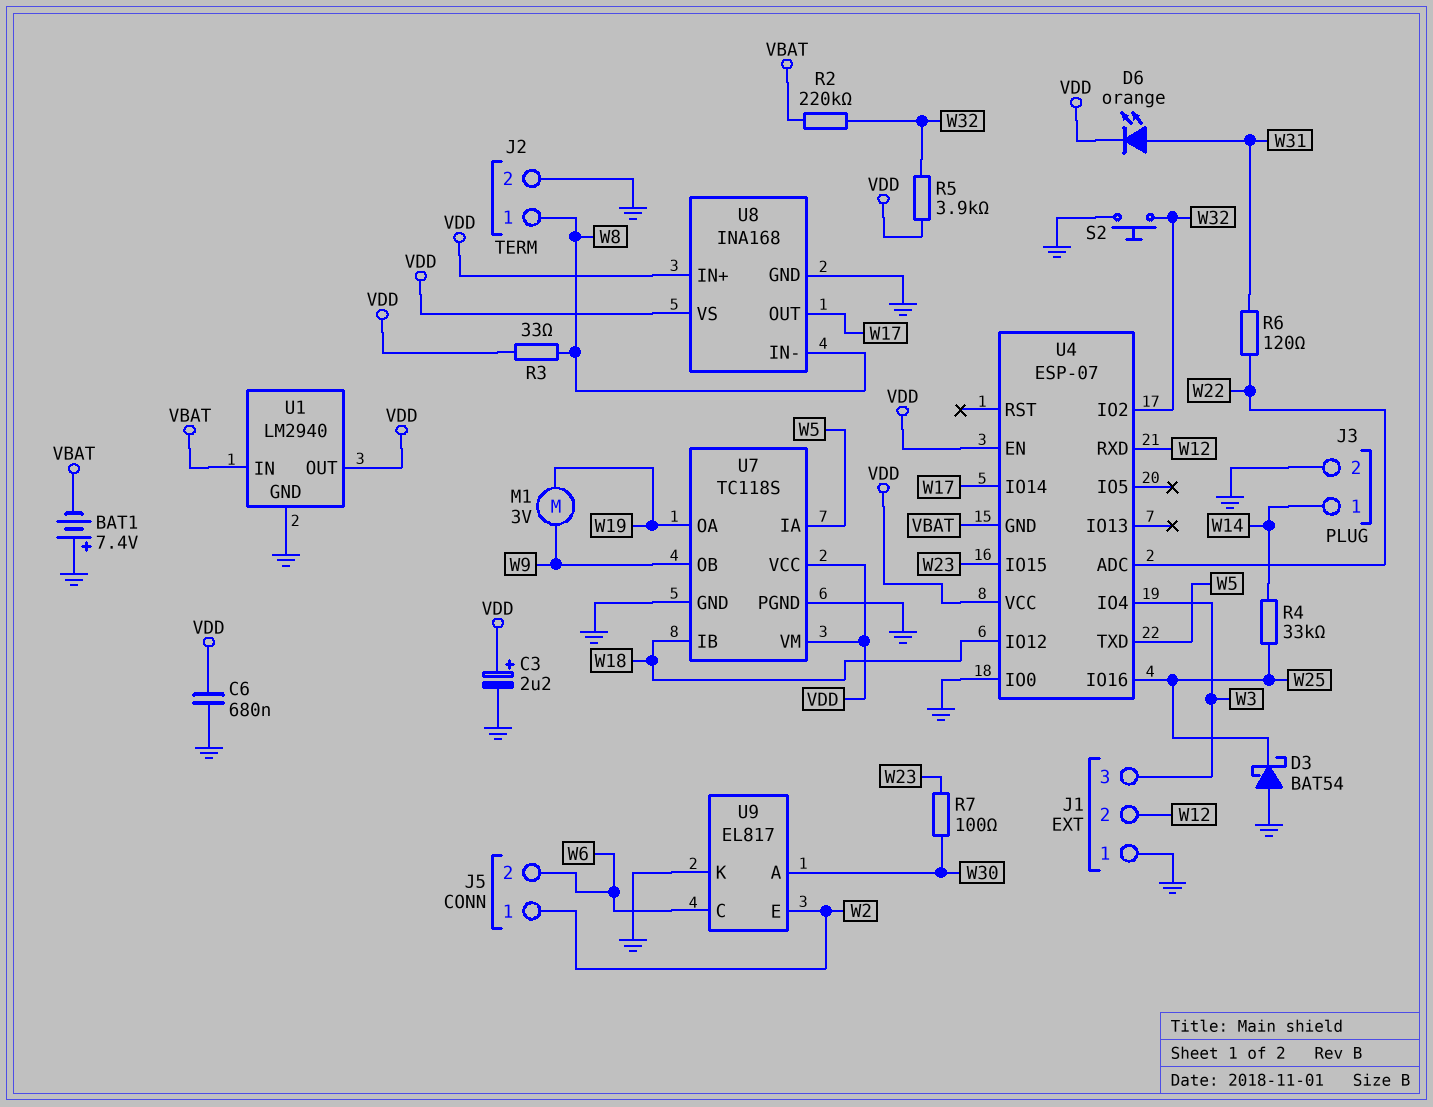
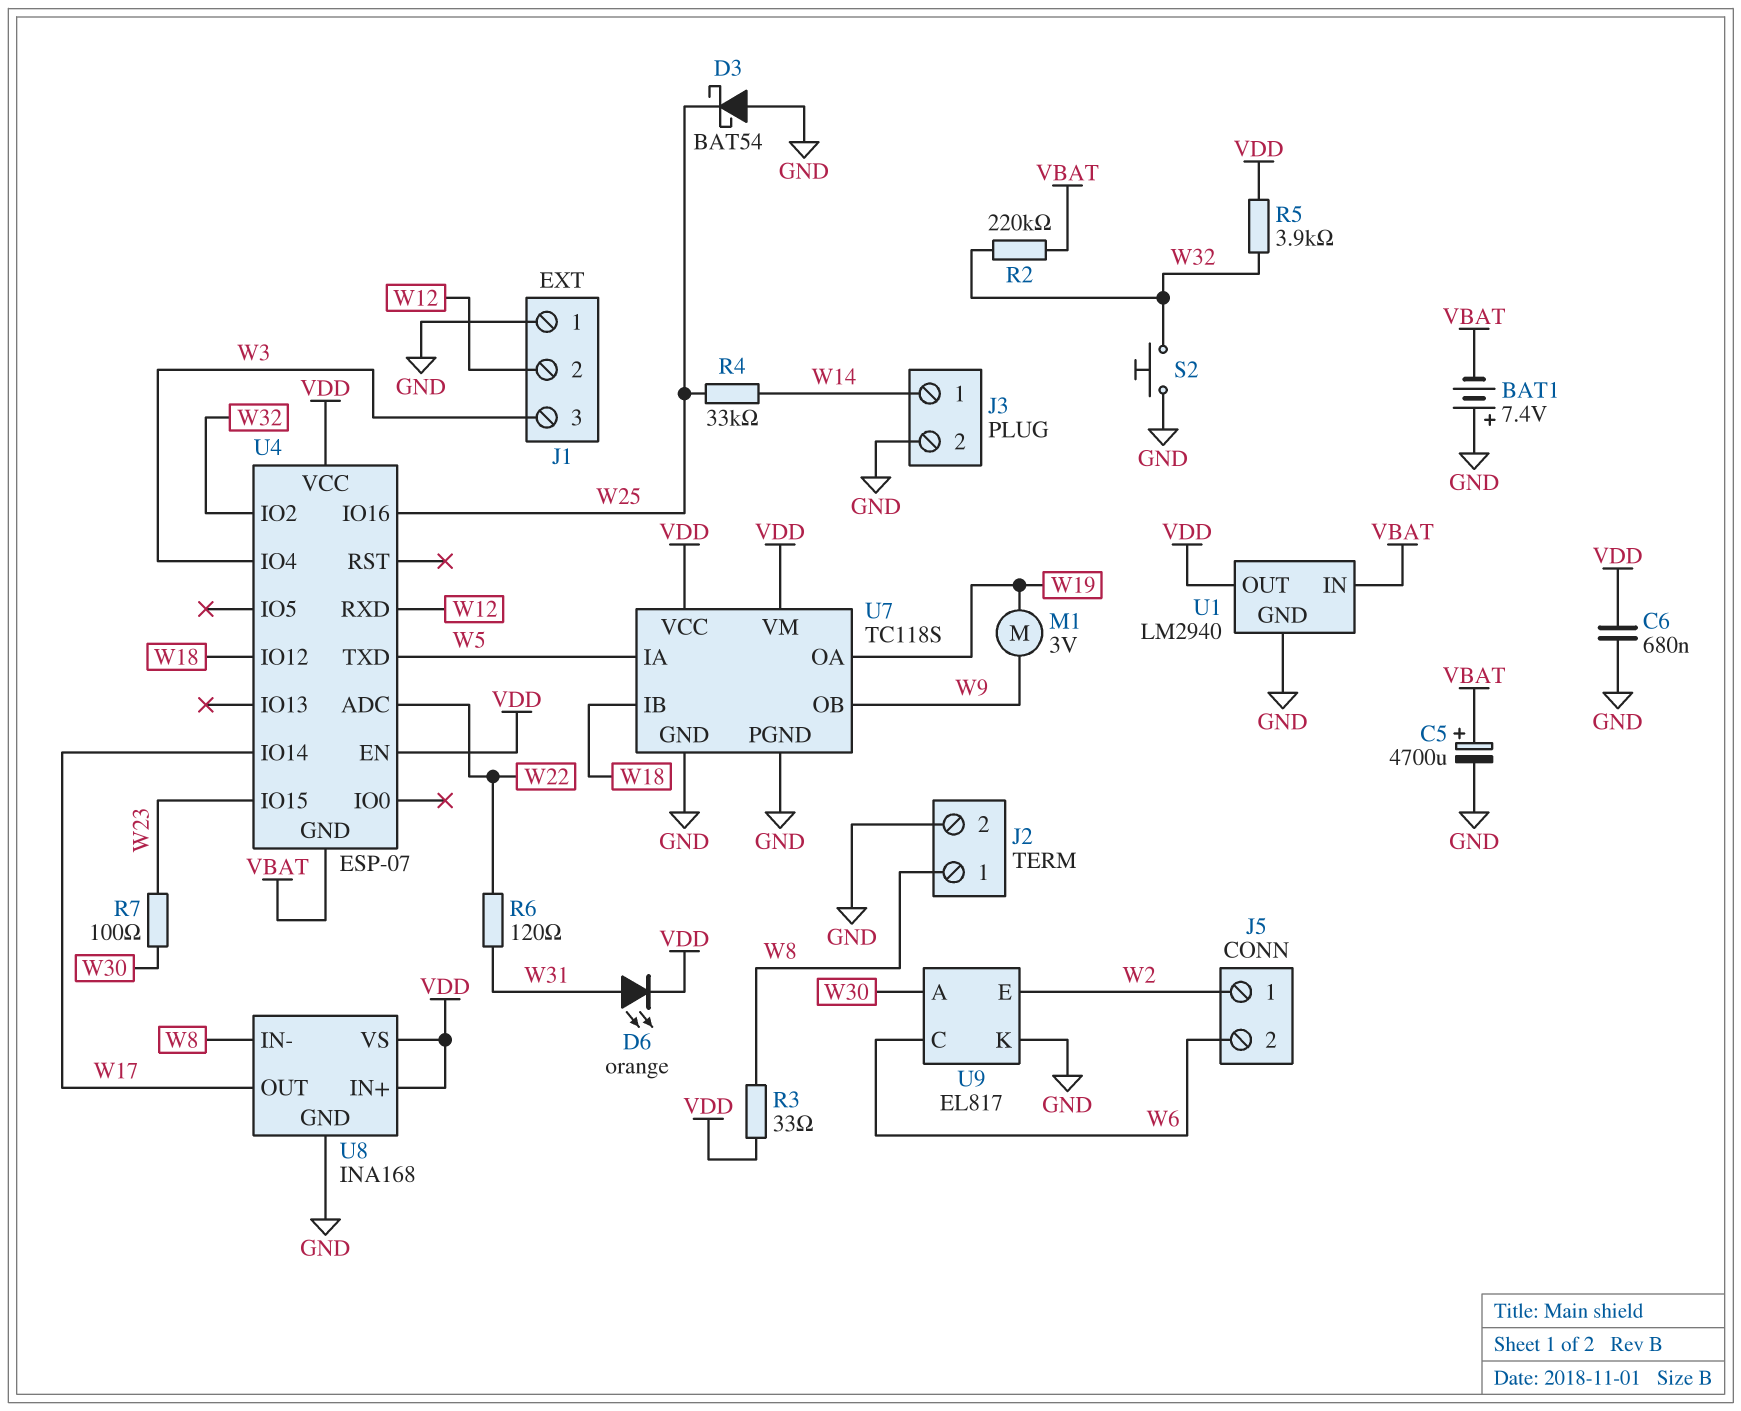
C3: 2.2uF (plus VDD, minus GND) -> none
C5: none -> 4700uF (plus VBAT, minus GND)
U4 pin IO0: GND -> none

